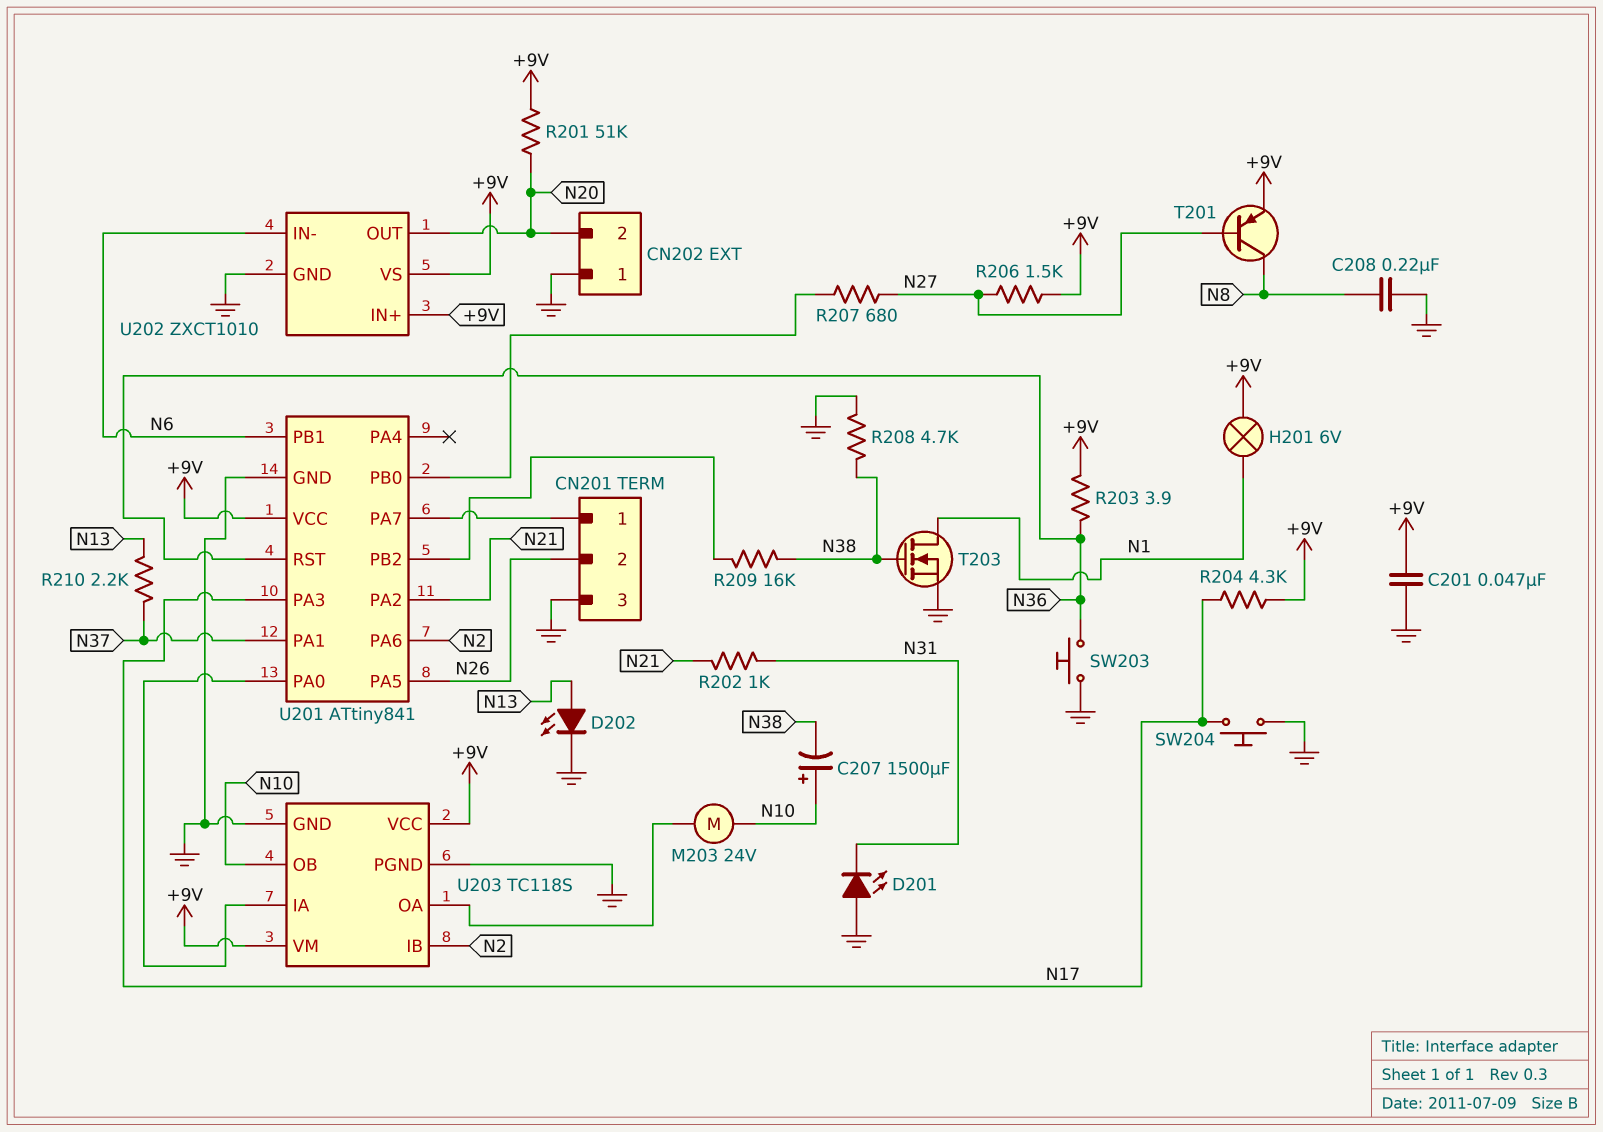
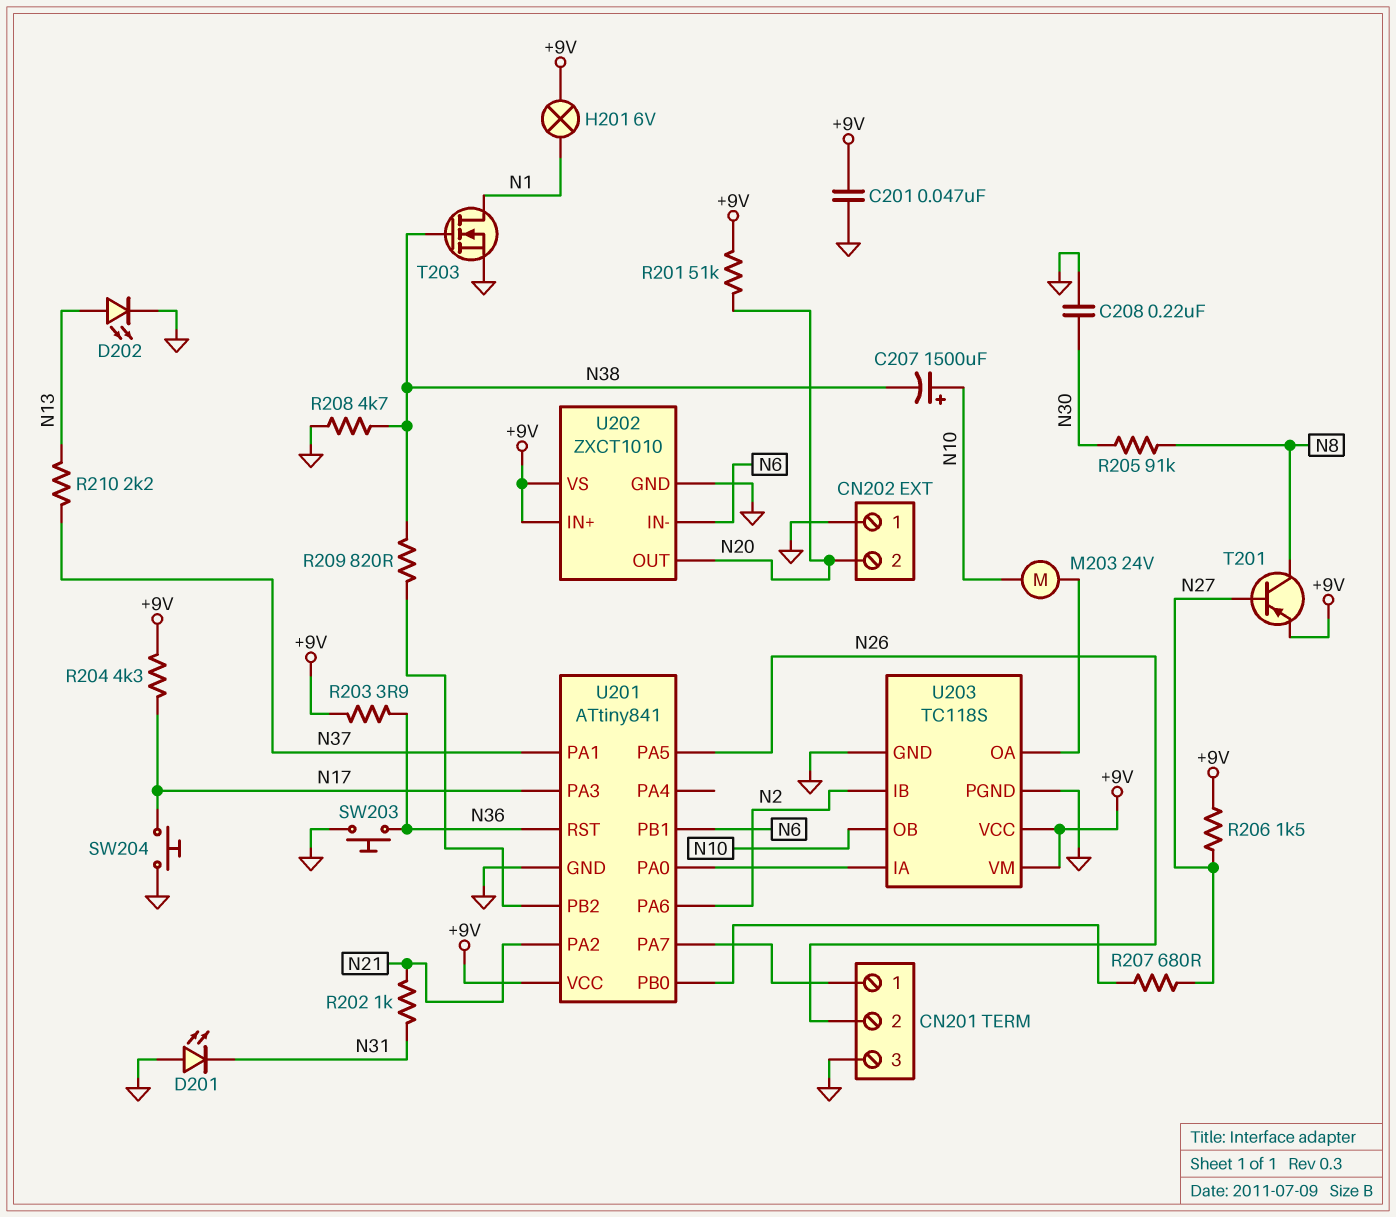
C208: 220nF (GND, N8) -> 220nF (GND, N30)
R205: none -> 91k (N8, N30)
R209: 16k (N38, U201/PB2) -> 820 (N38, U201/PB2)

